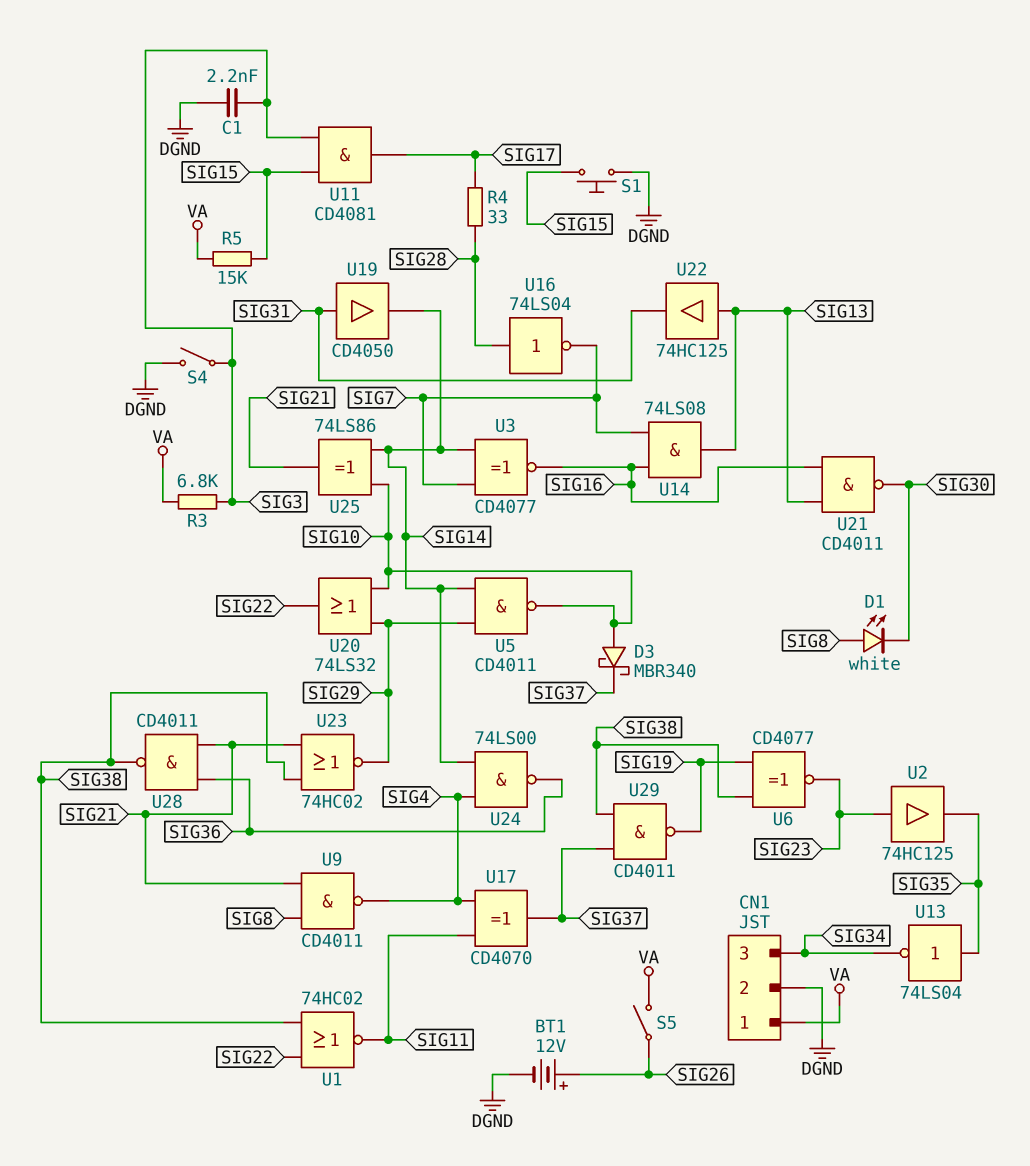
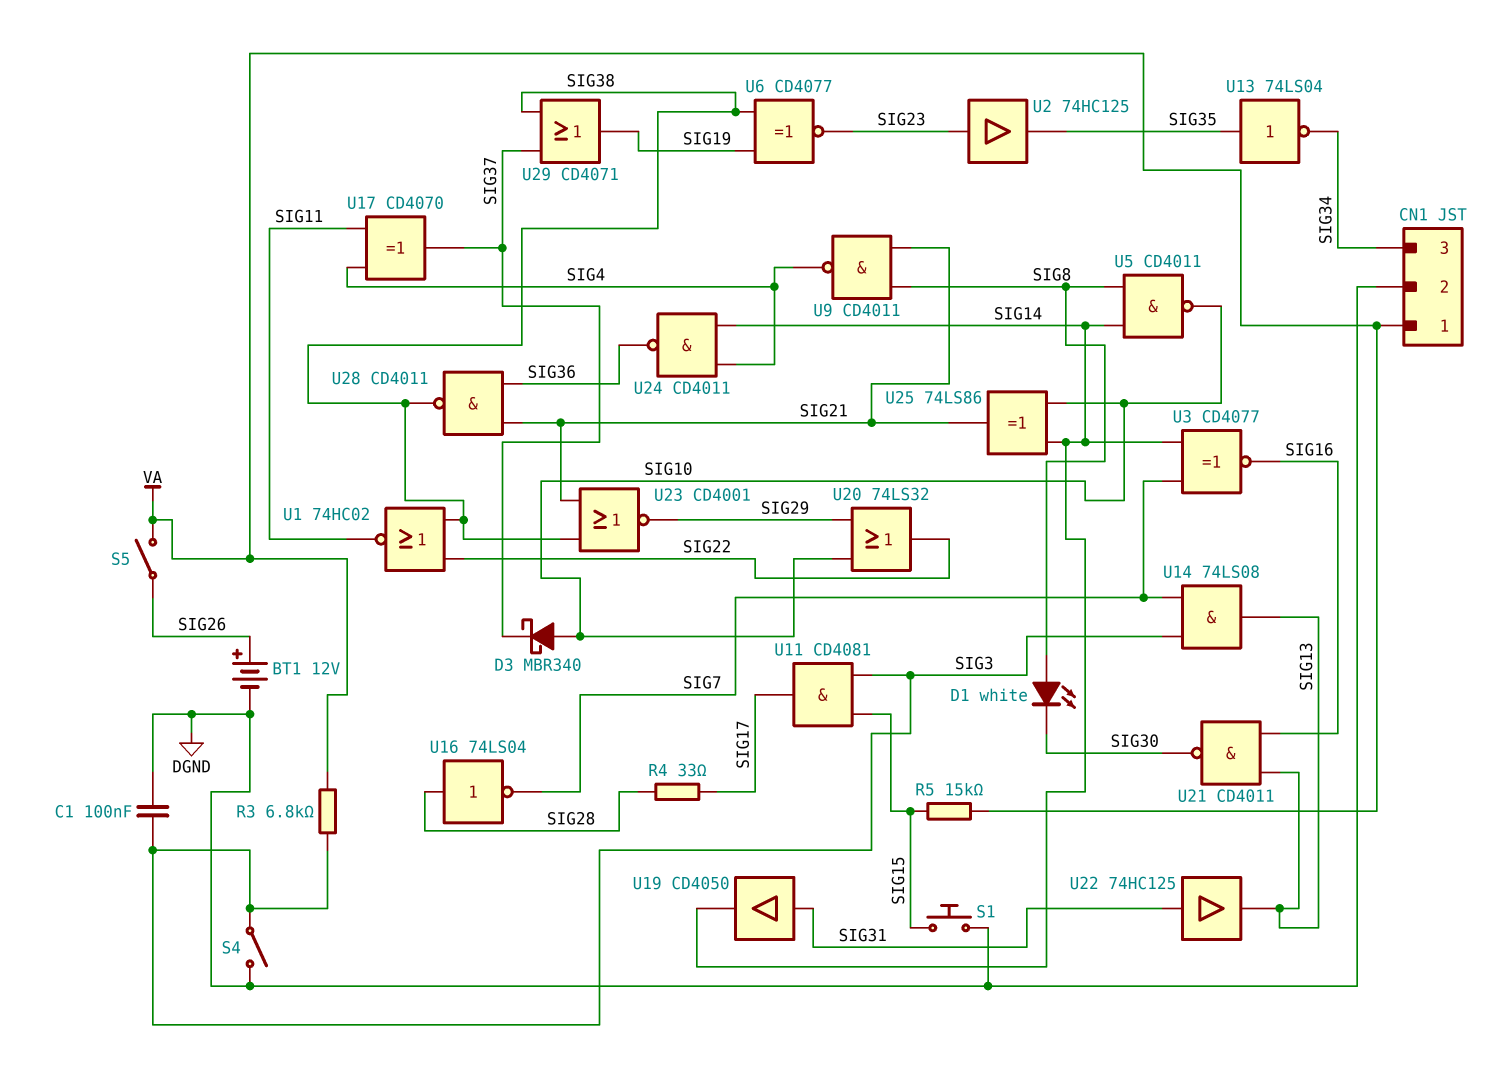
C1: 2.2nF (DGND, SIG3) -> 100nF (DGND, SIG3)
U5: NAND CD4011 (in SIG14, in SIG29, out SIG10) -> NAND CD4011 (in SIG8, in SIG14, out SIG10)
U14: AND 74LS08 (in SIG7, in SIG16, out SIG13) -> AND 74LS08 (in SIG3, in SIG7, out SIG13)
U22: buffer 74HC125 (in SIG13, out SIG31) -> buffer 74HC125 (in SIG31, out SIG13)
U23: NOR 74HC02 (in SIG21, in SIG38, out SIG29) -> NOR CD4001 (in SIG21, in SIG38, out SIG29)
U24: NAND 74LS00 (in SIG4, in SIG14, out SIG36) -> NAND CD4011 (in SIG4, in SIG14, out SIG36)
U29: NAND CD4011 (in SIG37, in SIG38, out SIG19) -> OR CD4071 (in SIG37, in SIG38, out SIG19)

